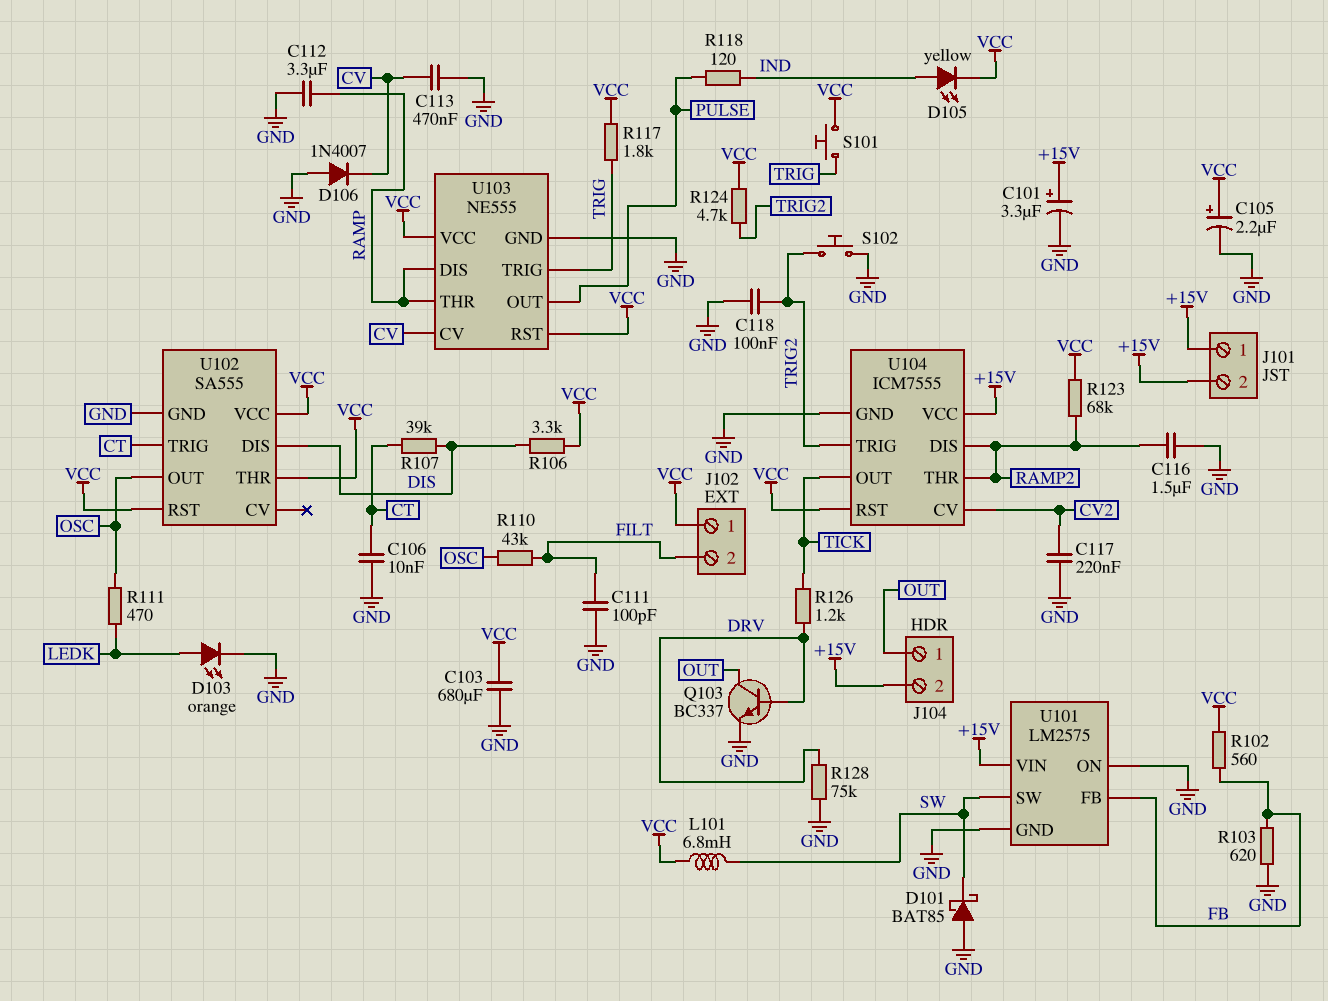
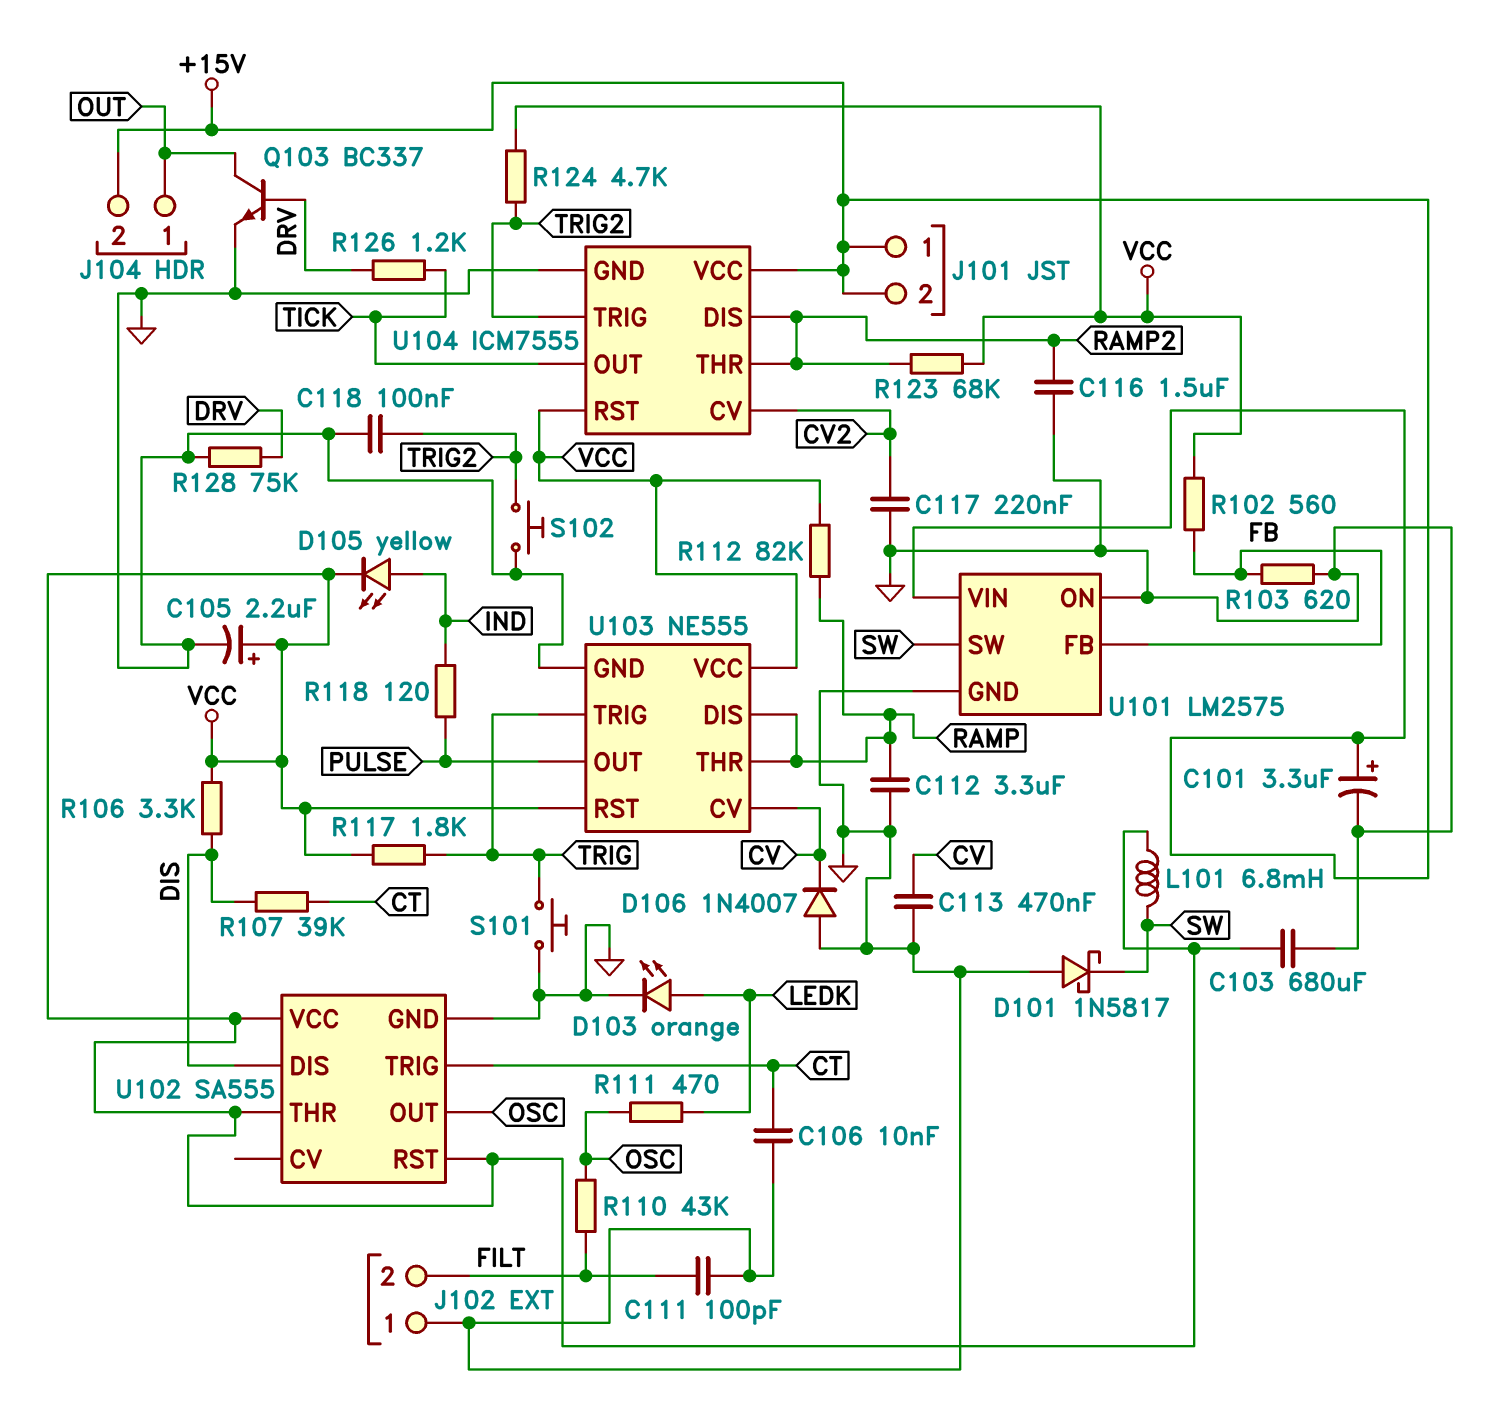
D101: schottky BAT85 (A GND, K SW) -> schottky 1N5817 (A GND, K SW)
J102 pin 1: VCC -> GND
R112: none -> 82k (RAMP, VCC)
S101: button (TRIG, VCC) -> button (GND, TRIG)

